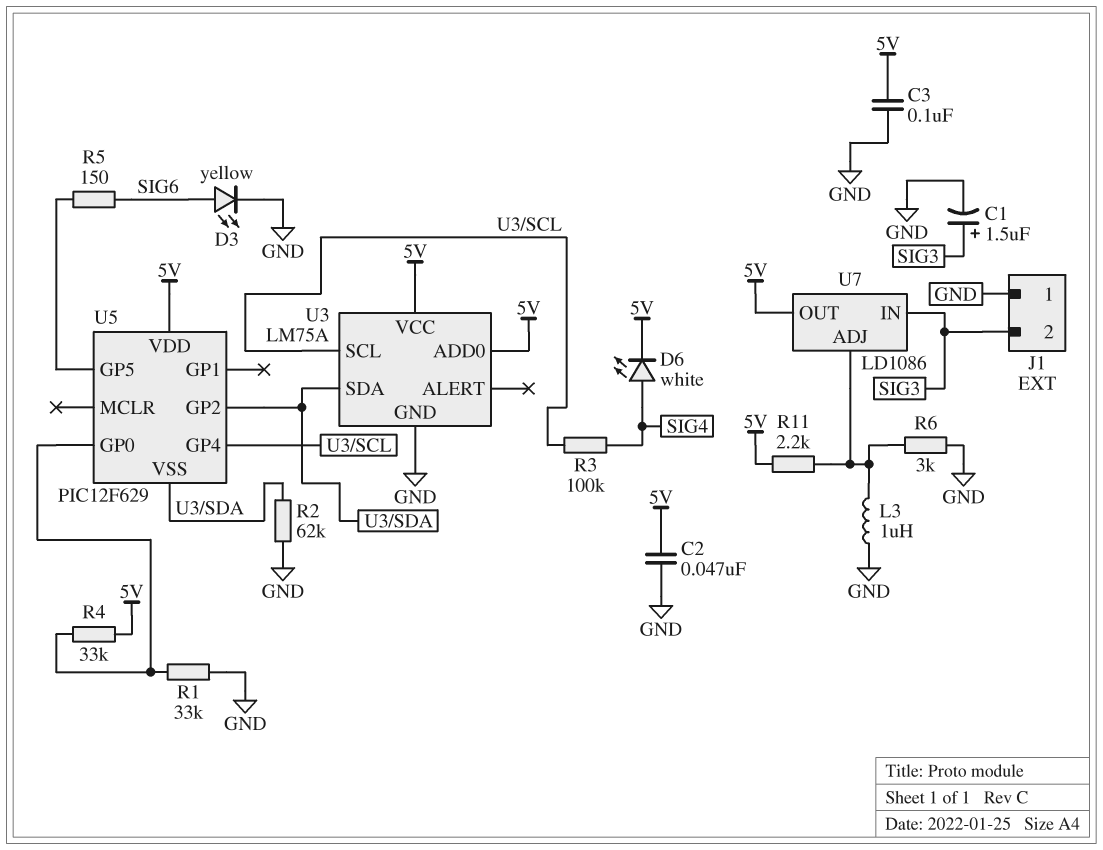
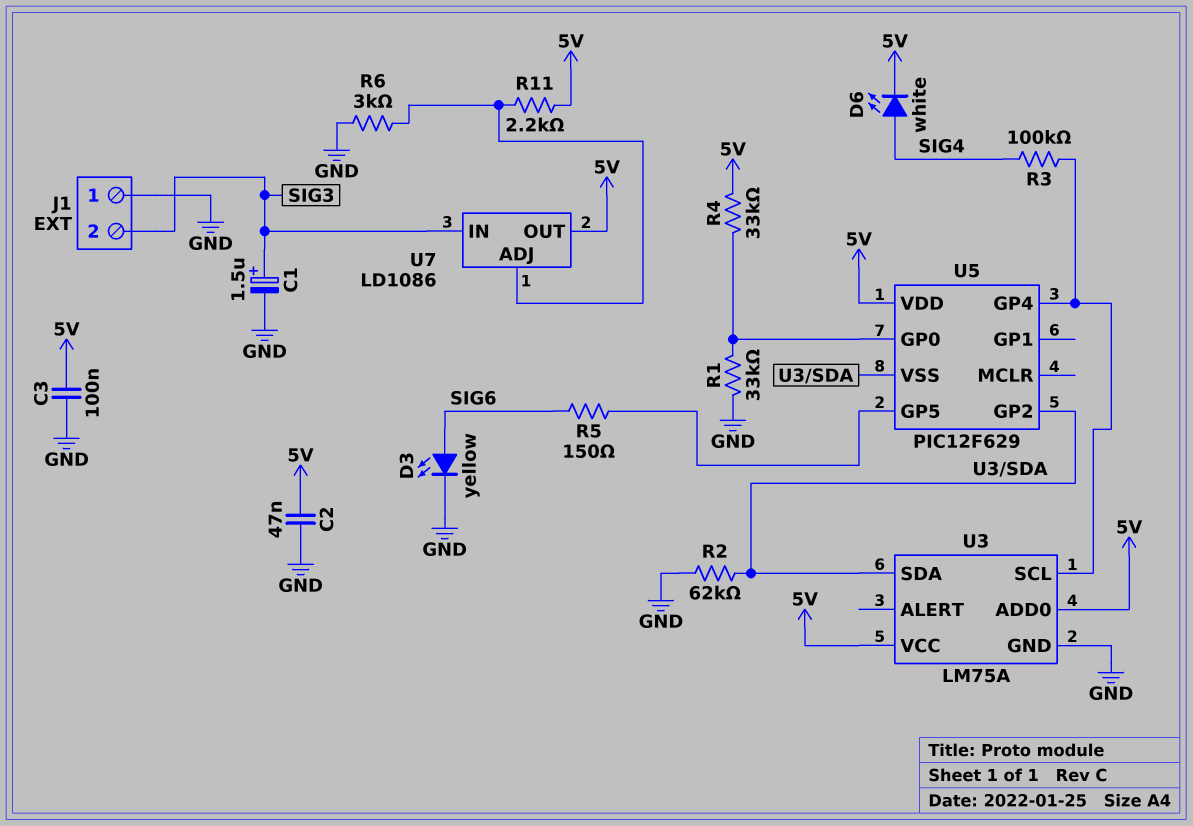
L3: 1uH (GND, U7/ADJ) -> none

